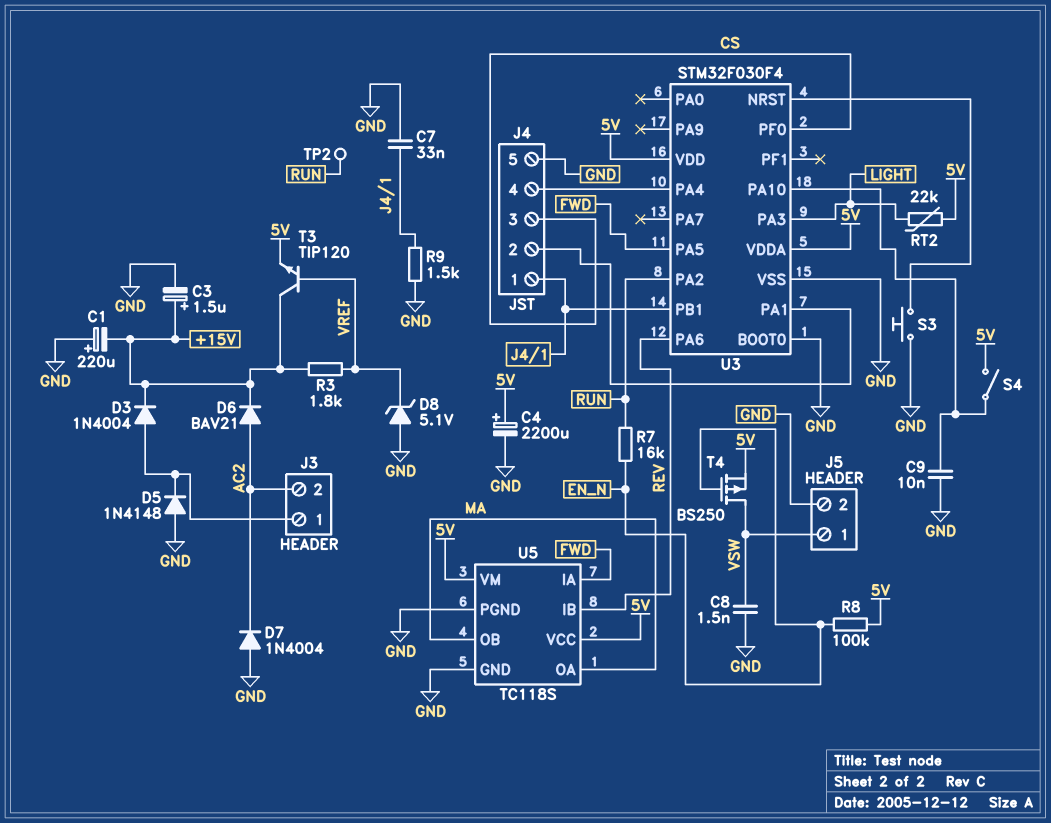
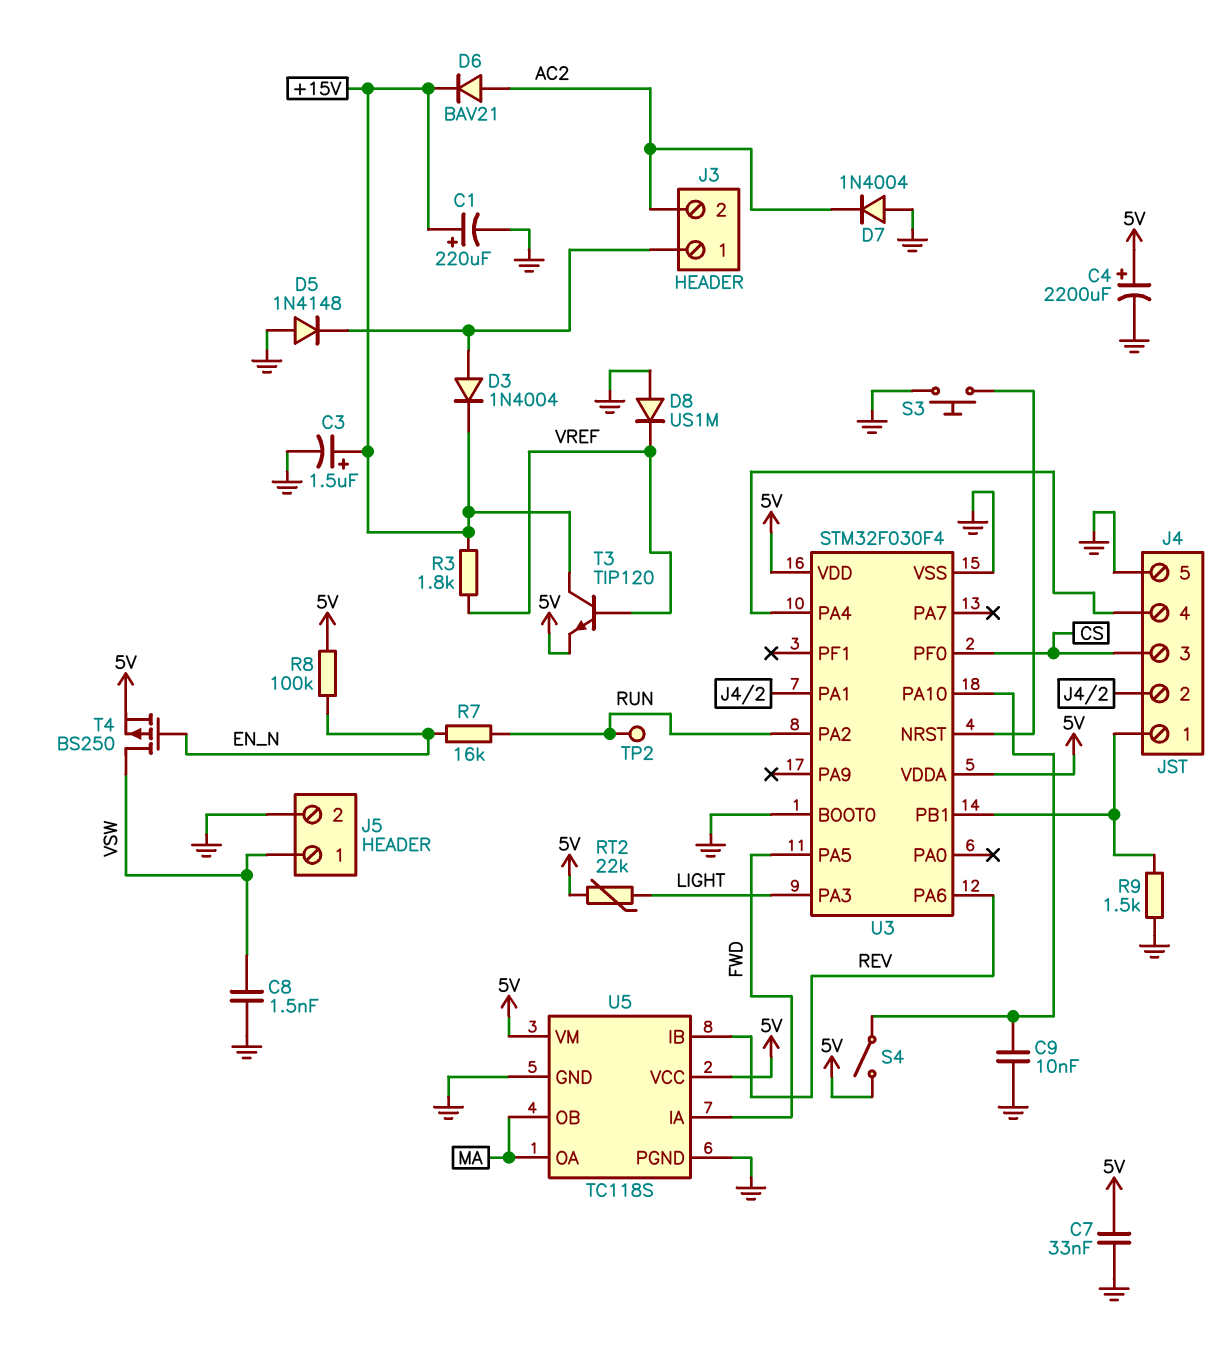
C1: 220uF (plus GND, minus +15V) -> 220uF (plus +15V, minus GND)
C7: 33nF (GND, J4/1) -> 33nF (5V, GND)
D8: zener 5.1V (A GND, K VREF) -> diode US1M (A GND, K VREF)

